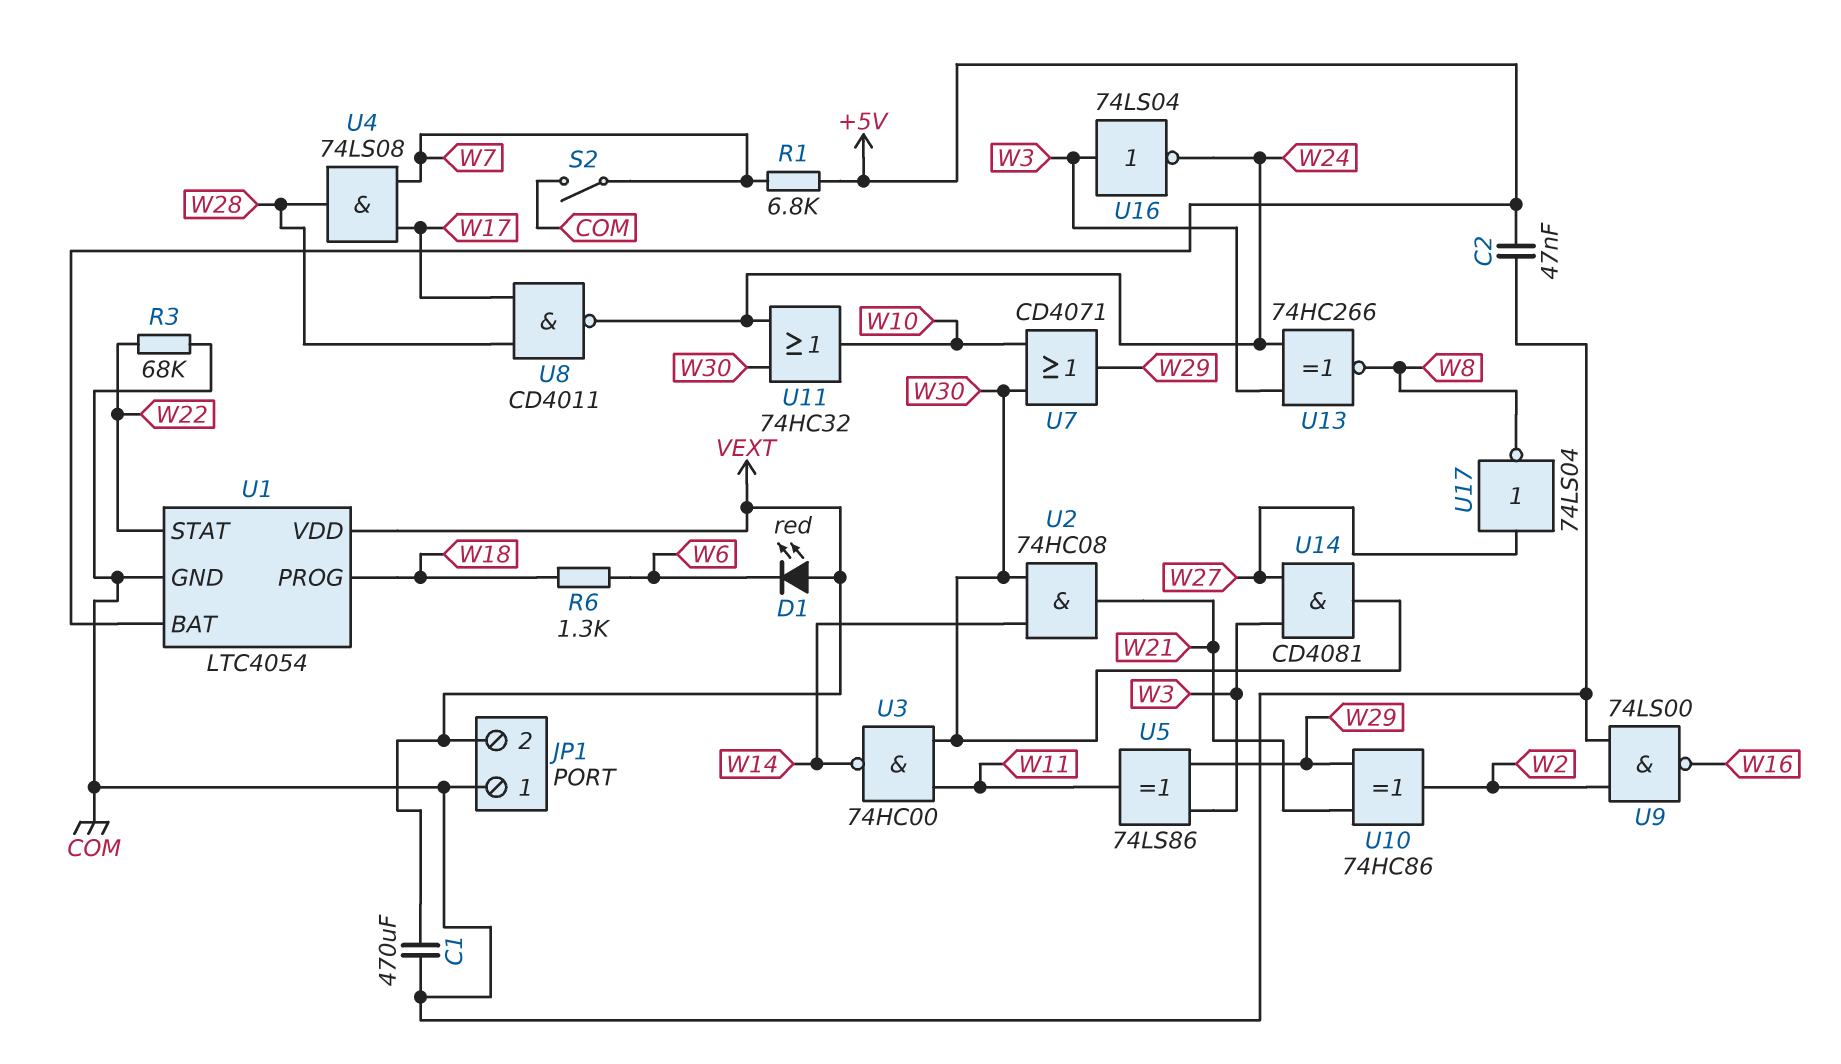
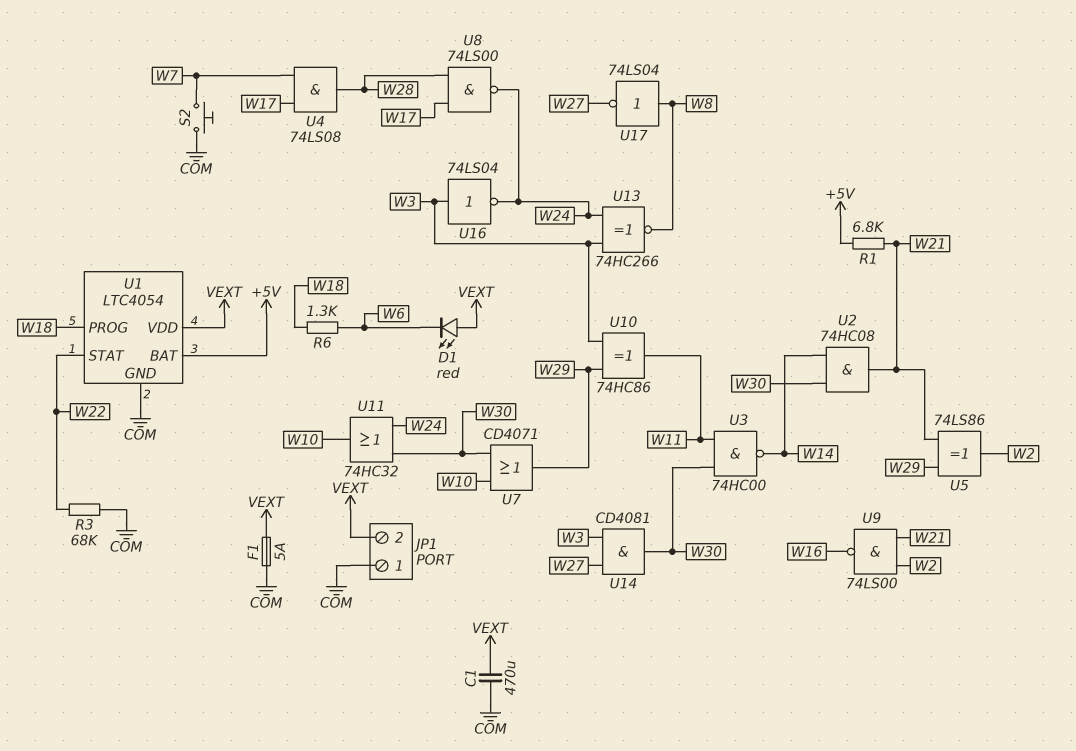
C2: 47nF (+5V, COM) -> none
F1: none -> 5A (COM, VEXT)
R1: 6.8k (+5V, W7) -> 6.8k (+5V, W21)
S2: switch (COM, W7) -> button (COM, W7)
U5: XOR 74LS86 (in W3, in W29, out W11) -> XOR 74LS86 (in W21, in W29, out W2)
U8: NAND CD4011 (in W17, in W28, out W24) -> NAND 74LS00 (in W17, in W28, out W24)
U9: NAND 74LS00 (in COM, in W2, out W16) -> NAND 74LS00 (in W2, in W21, out W16)
U10: XOR 74HC86 (in W21, in W29, out W2) -> XOR 74HC86 (in W3, in W29, out W11)
U17: NOT 74LS04 (in W27, out W8) -> NOT 74LS04 (in W8, out W27)

